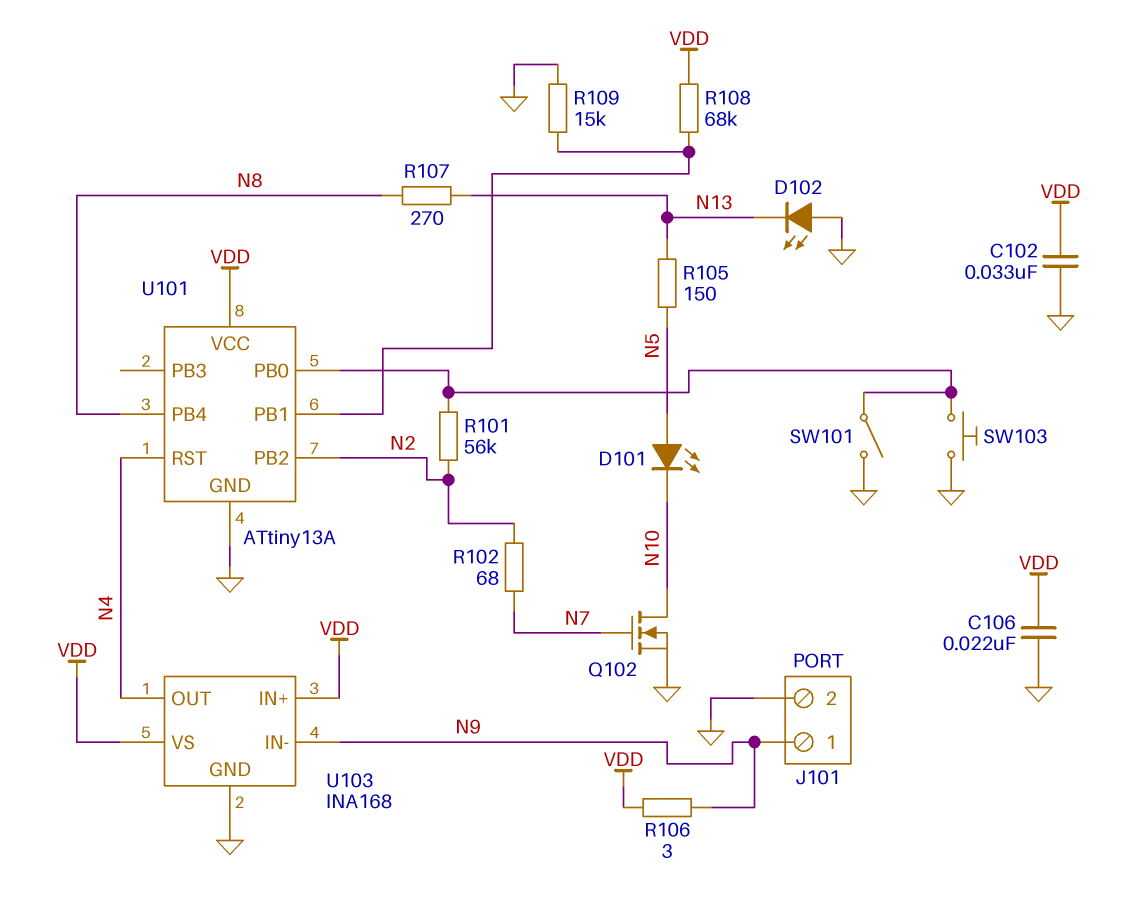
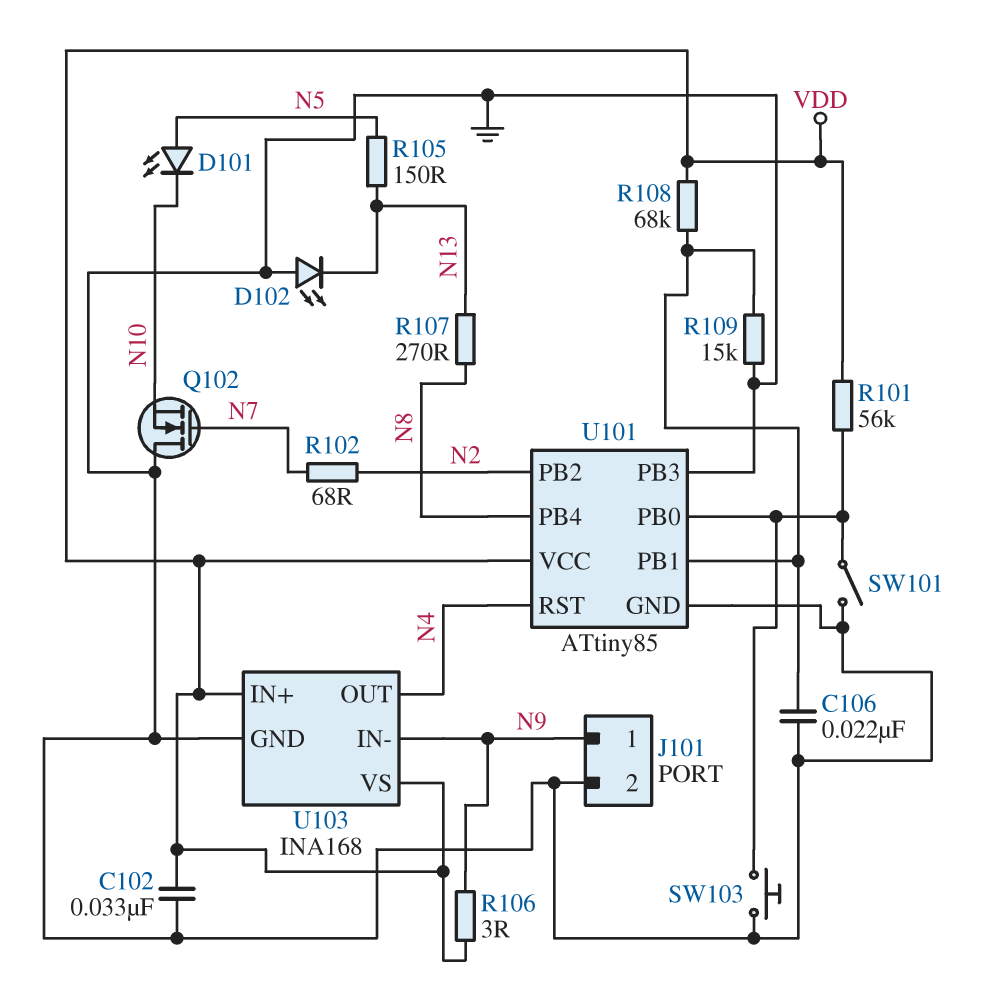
C106: 22nF (GND, VDD) -> 22nF (GND, U101/PB1)
Q102: NMOS (G N7, D N10, S GND) -> NMOS (G N7, D GND, S N10)
R101: 56k (N2, U101/PB0) -> 56k (U101/PB0, VDD)
U101: ATtiny13A -> ATtiny85
U101 pin PB3: none -> GND

